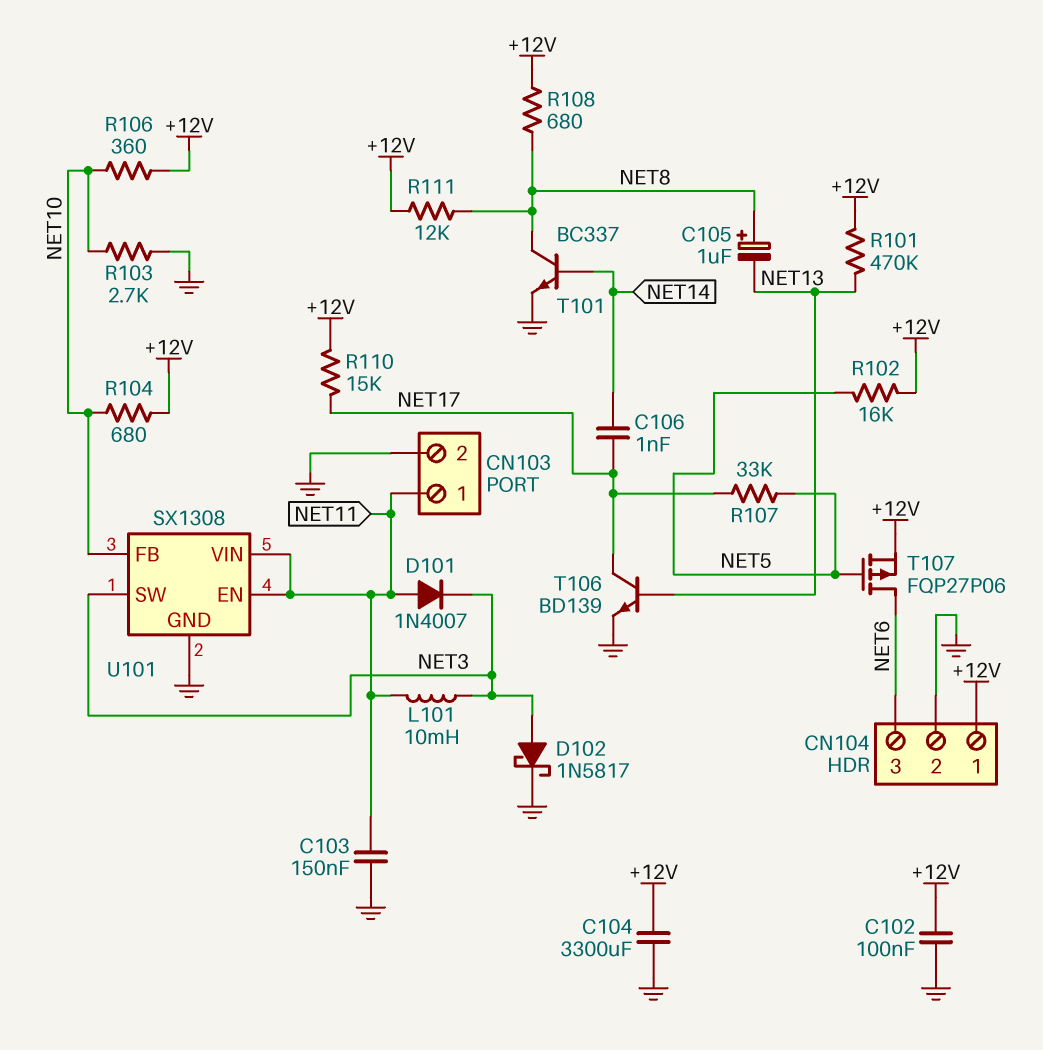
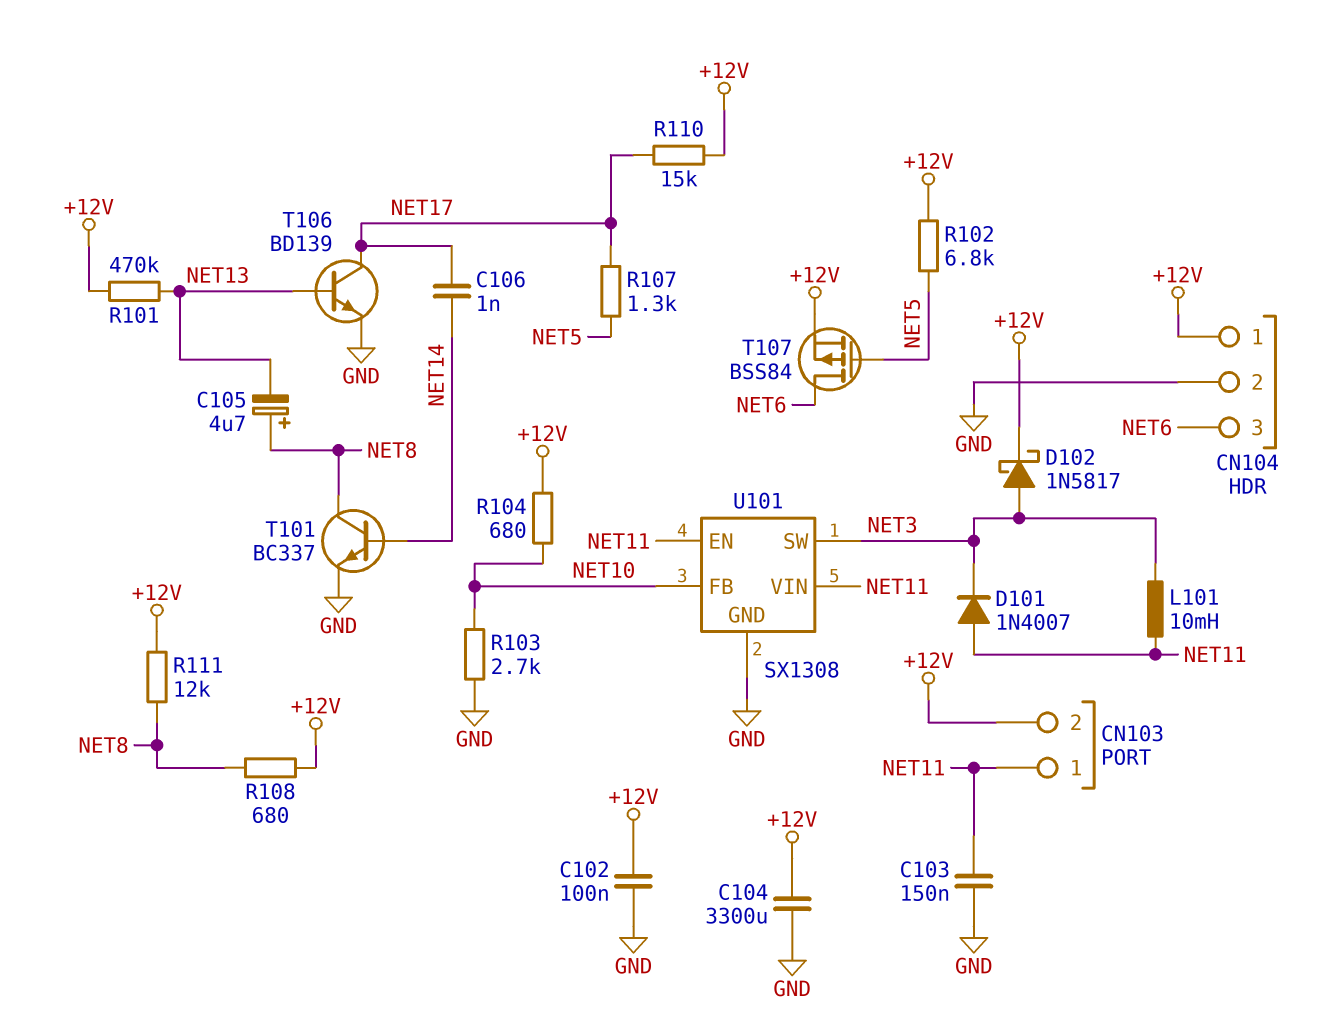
C105: 1uF (plus NET8, minus NET13) -> 4.7uF (plus NET8, minus NET13)
CN103 pin 2: GND -> +12V
D102: schottky 1N5817 (A NET3, K GND) -> schottky 1N5817 (A NET3, K +12V)
R102: 16k (+12V, NET5) -> 6.8k (+12V, NET5)
R106: 360 (+12V, NET10) -> none
R107: 33k (NET5, NET17) -> 1.3k (NET5, NET17)
T107: PMOS FQP27P06 (G NET5, D NET6, S +12V) -> PMOS BSS84 (G NET5, D NET6, S +12V)

